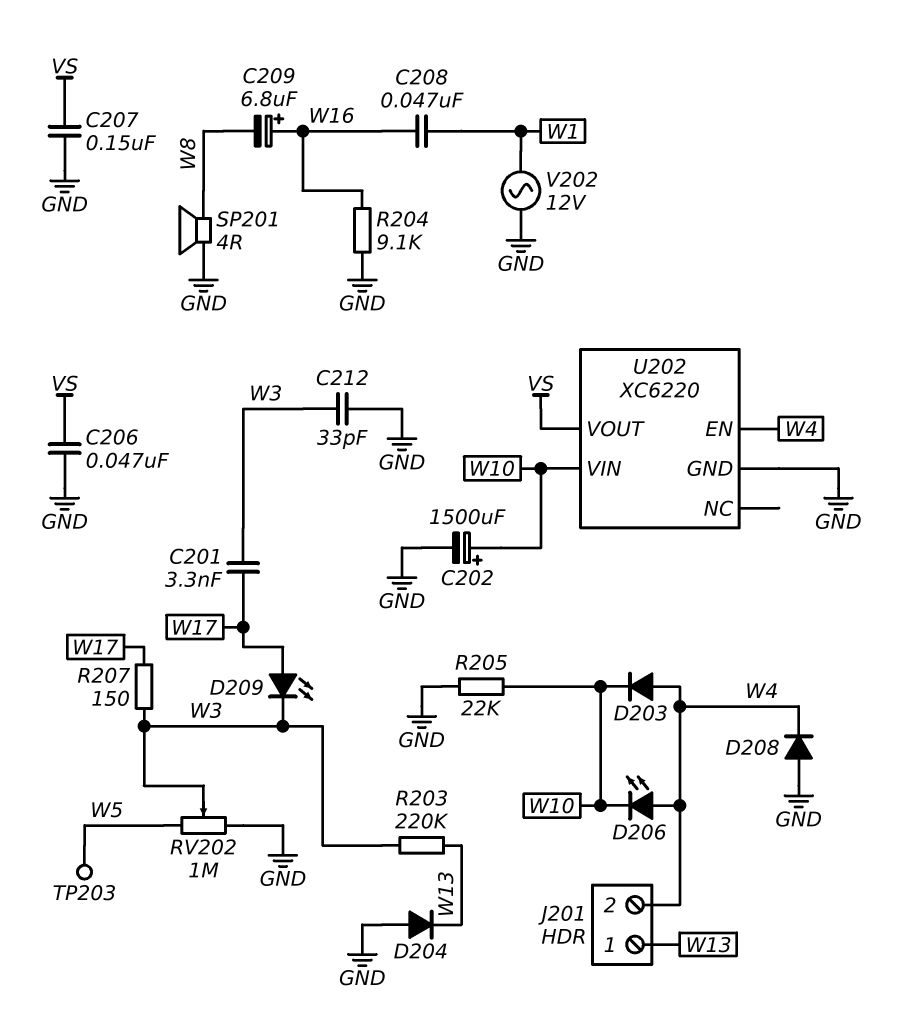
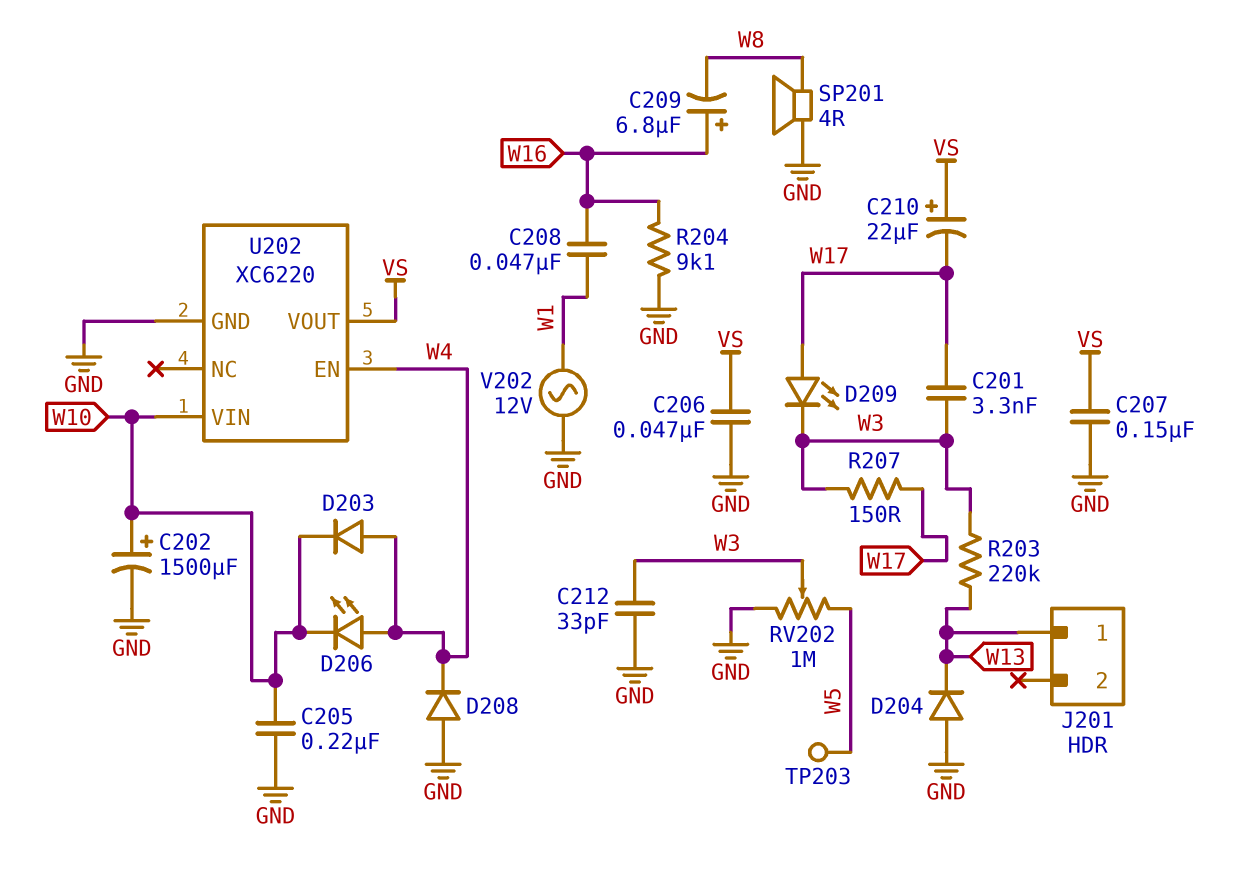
C205: none -> 220nF (GND, W10)
C210: none -> 22uF (plus VS, minus W17)
J201 pin 2: W4 -> none
R205: 22k (GND, W10) -> none

